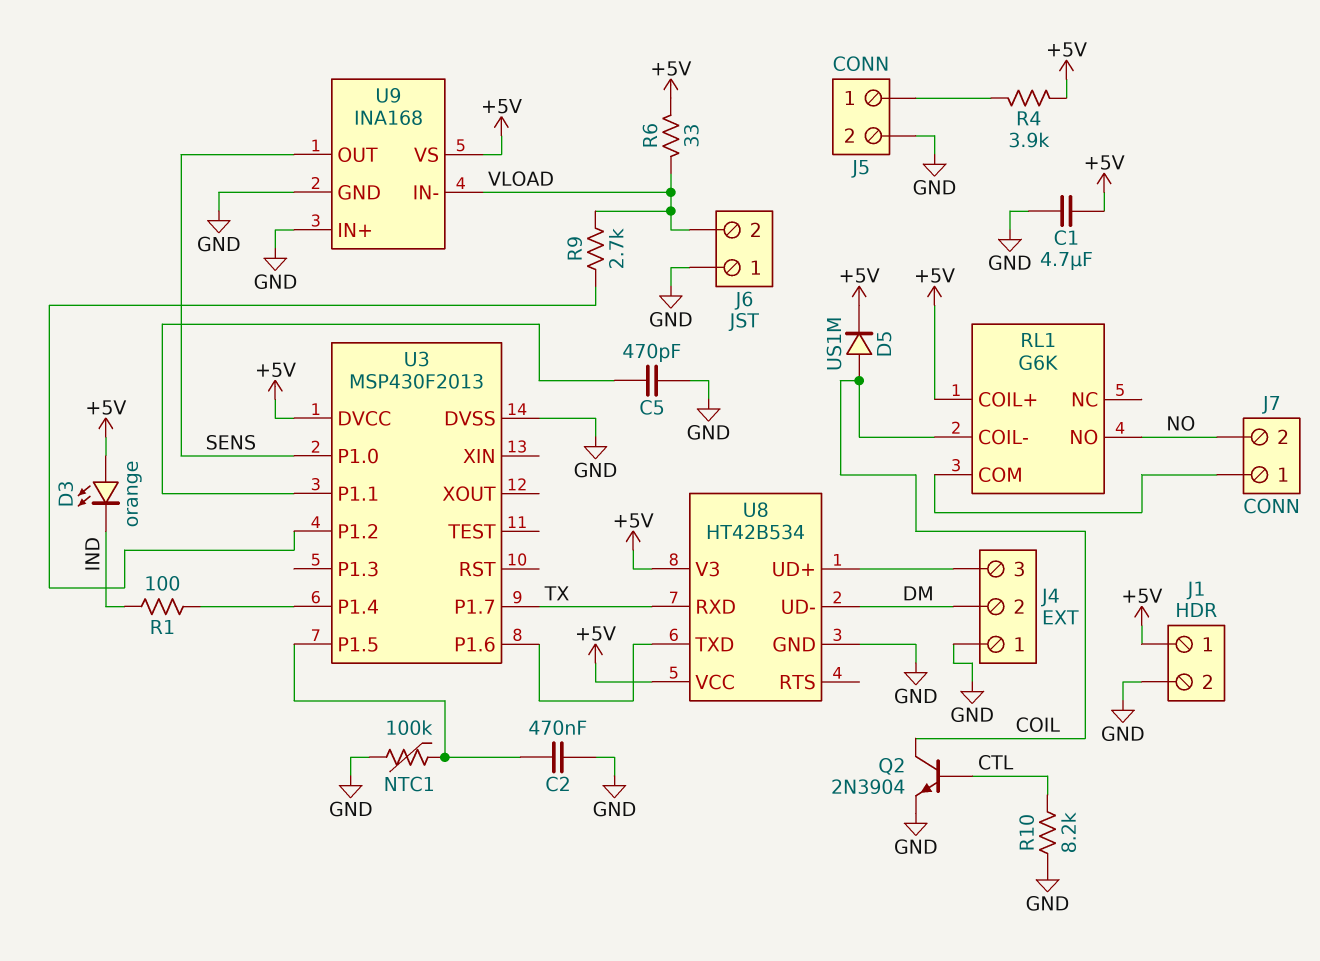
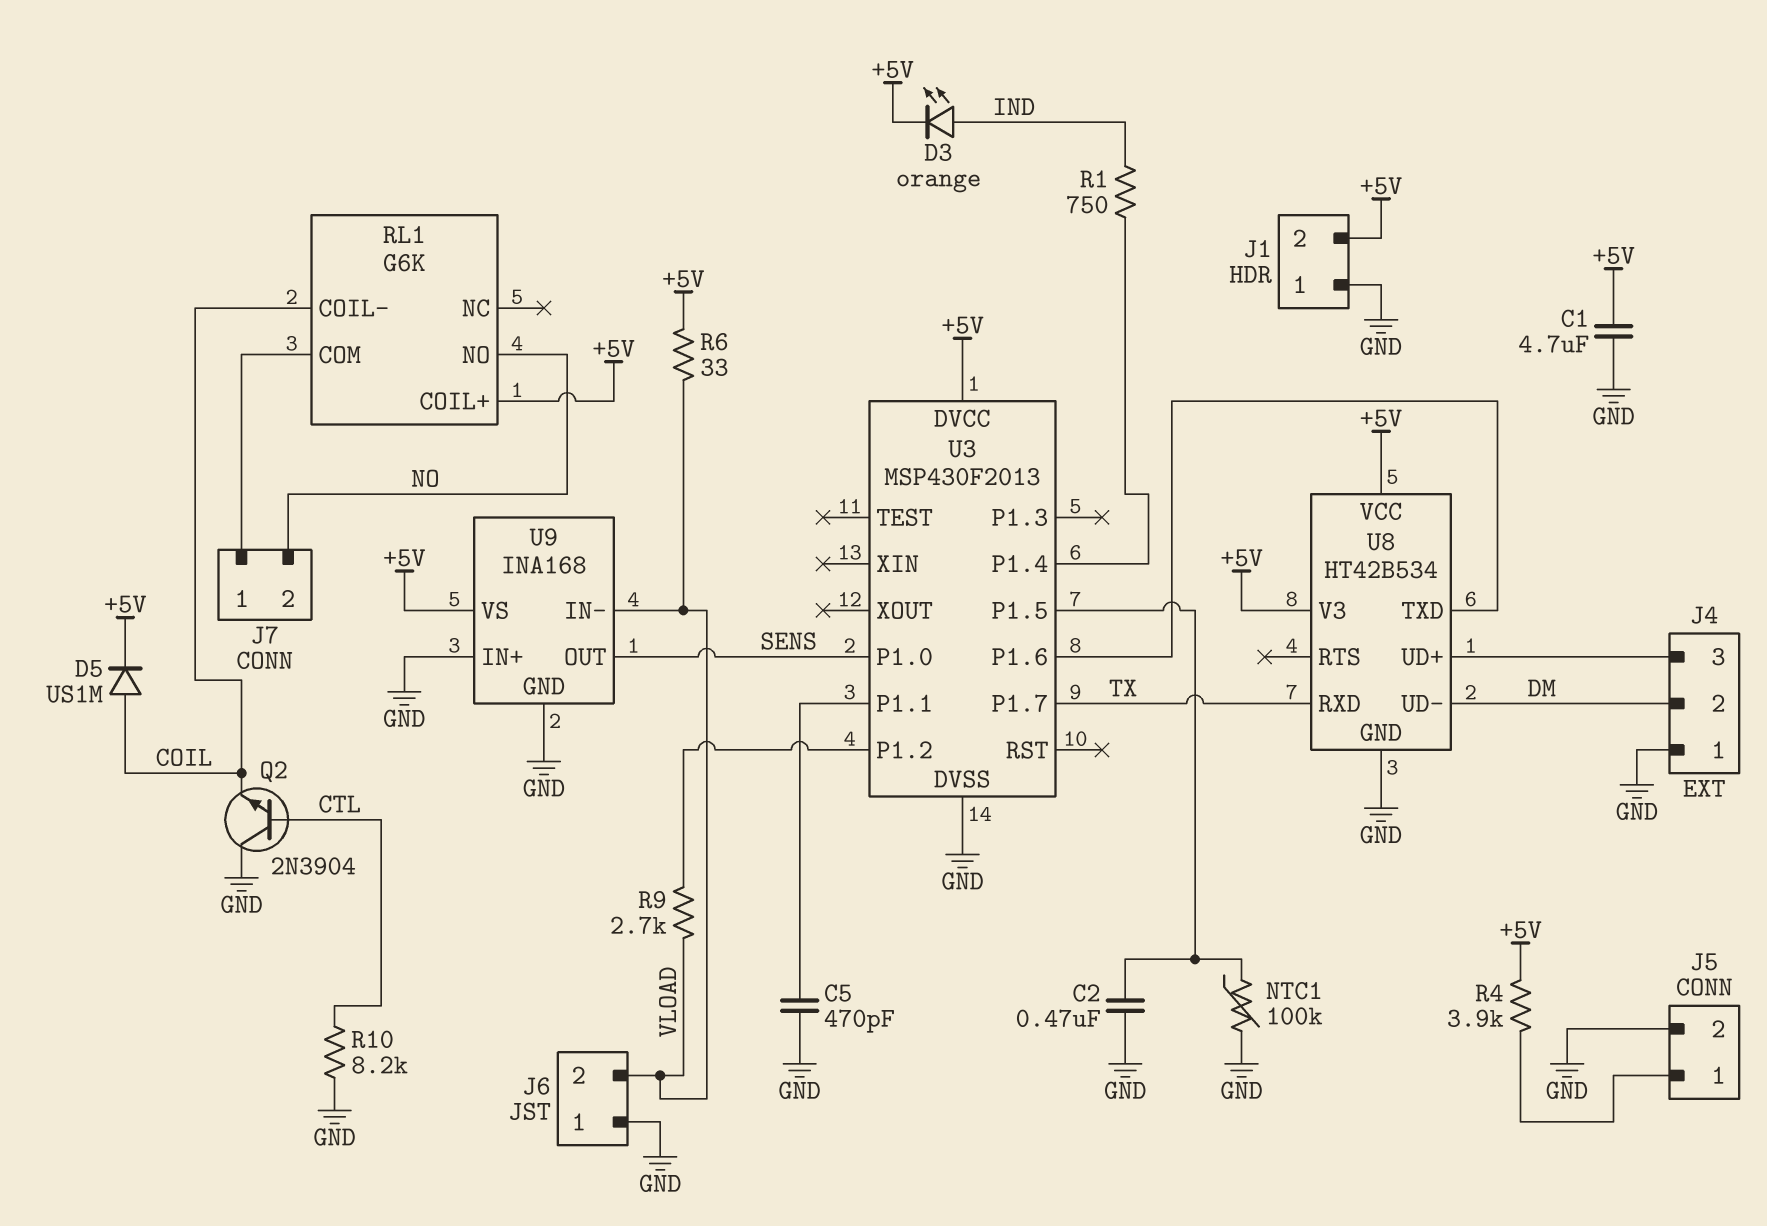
D3: LED orange (A +5V, K IND) -> LED orange (A IND, K +5V)
J1 pin 1: +5V -> GND
J1 pin 2: GND -> +5V
Q2: NPN 2N3904 (B CTL, C COIL, E GND) -> NPN 2N3904 (B CTL, C GND, E COIL)
R1: 100 (IND, U3/P1.4) -> 750 (IND, U3/P1.4)

